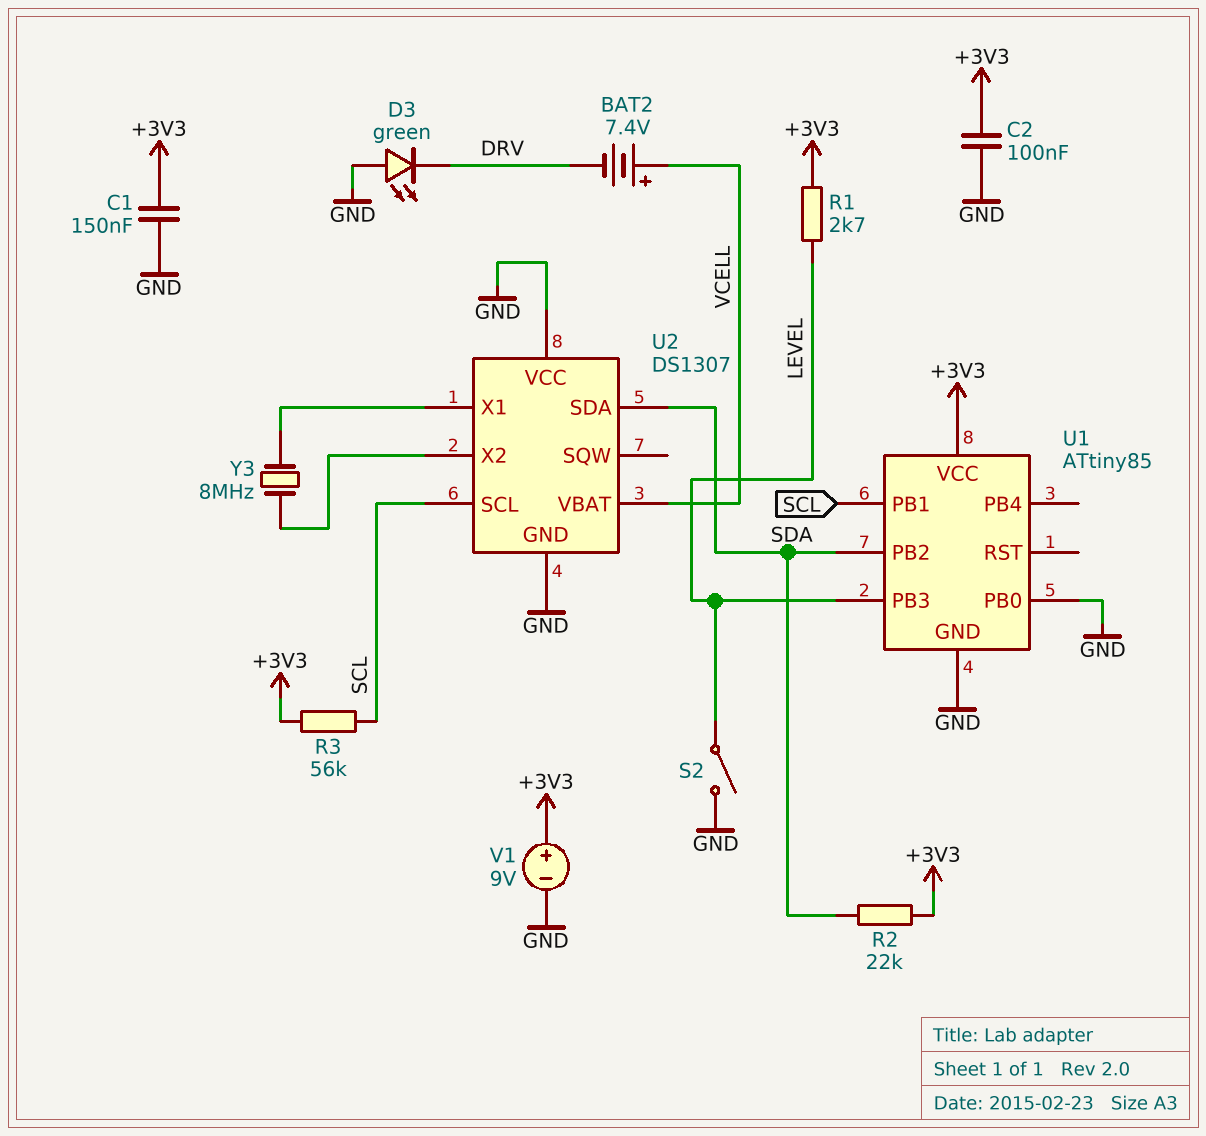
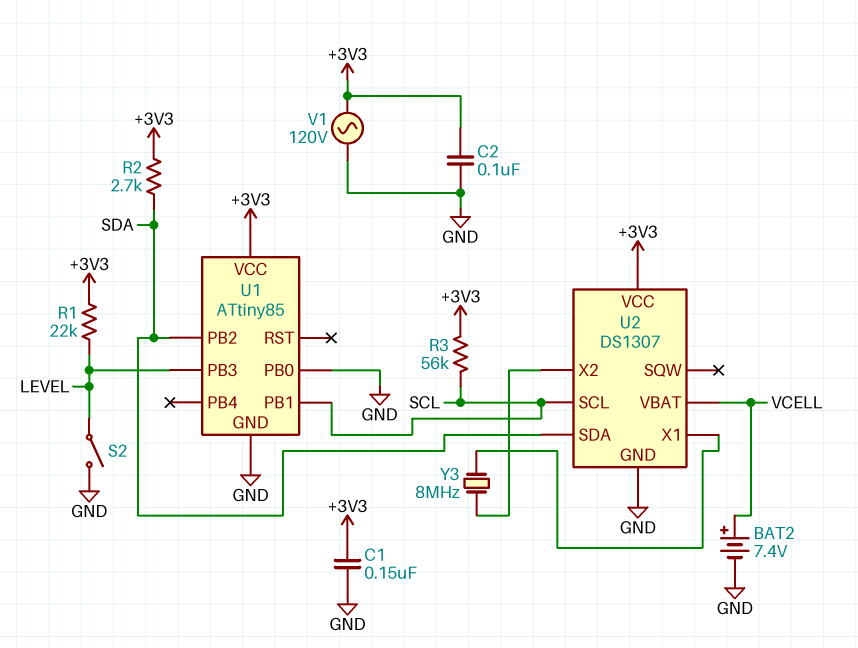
BAT2: 7.4V (plus VCELL, minus DRV) -> 7.4V (plus VCELL, minus GND)
D3: LED green (A GND, K DRV) -> none
R1: 2.7k (+3V3, LEVEL) -> 22k (+3V3, LEVEL)
R2: 22k (+3V3, SDA) -> 2.7k (+3V3, SDA)
U2 pin VCC: GND -> +3V3
V1: 9V (plus +3V3, minus GND) -> AC 120V (+3V3, GND)

